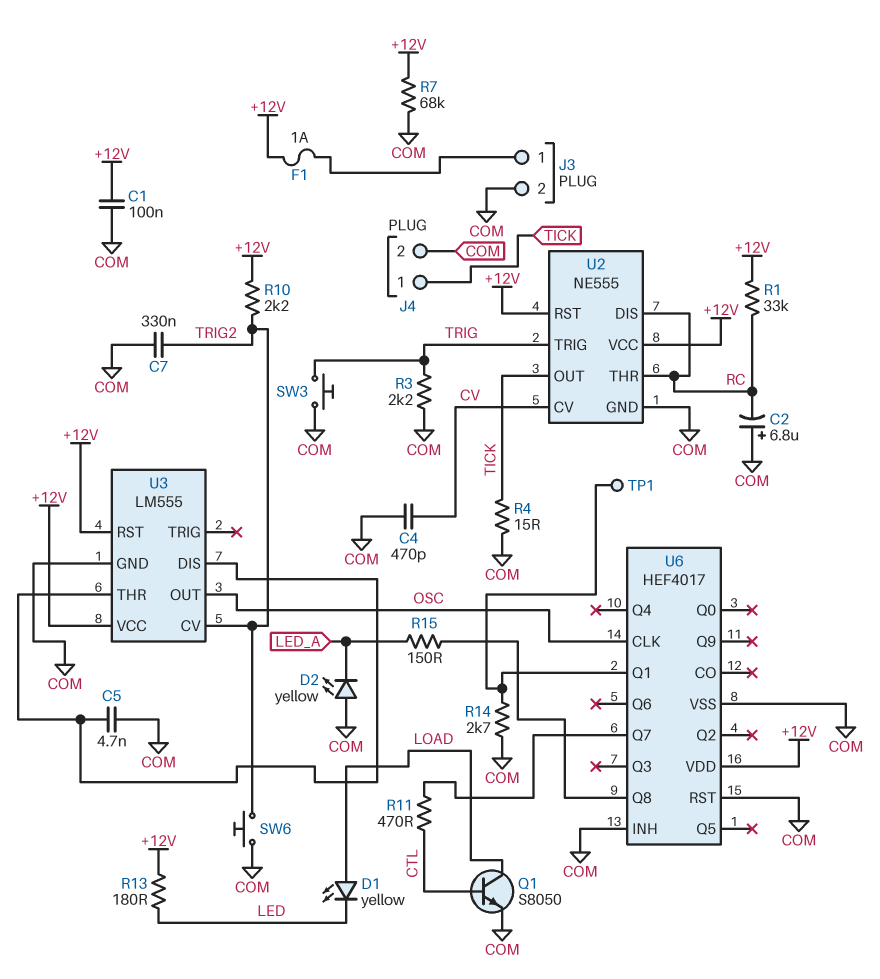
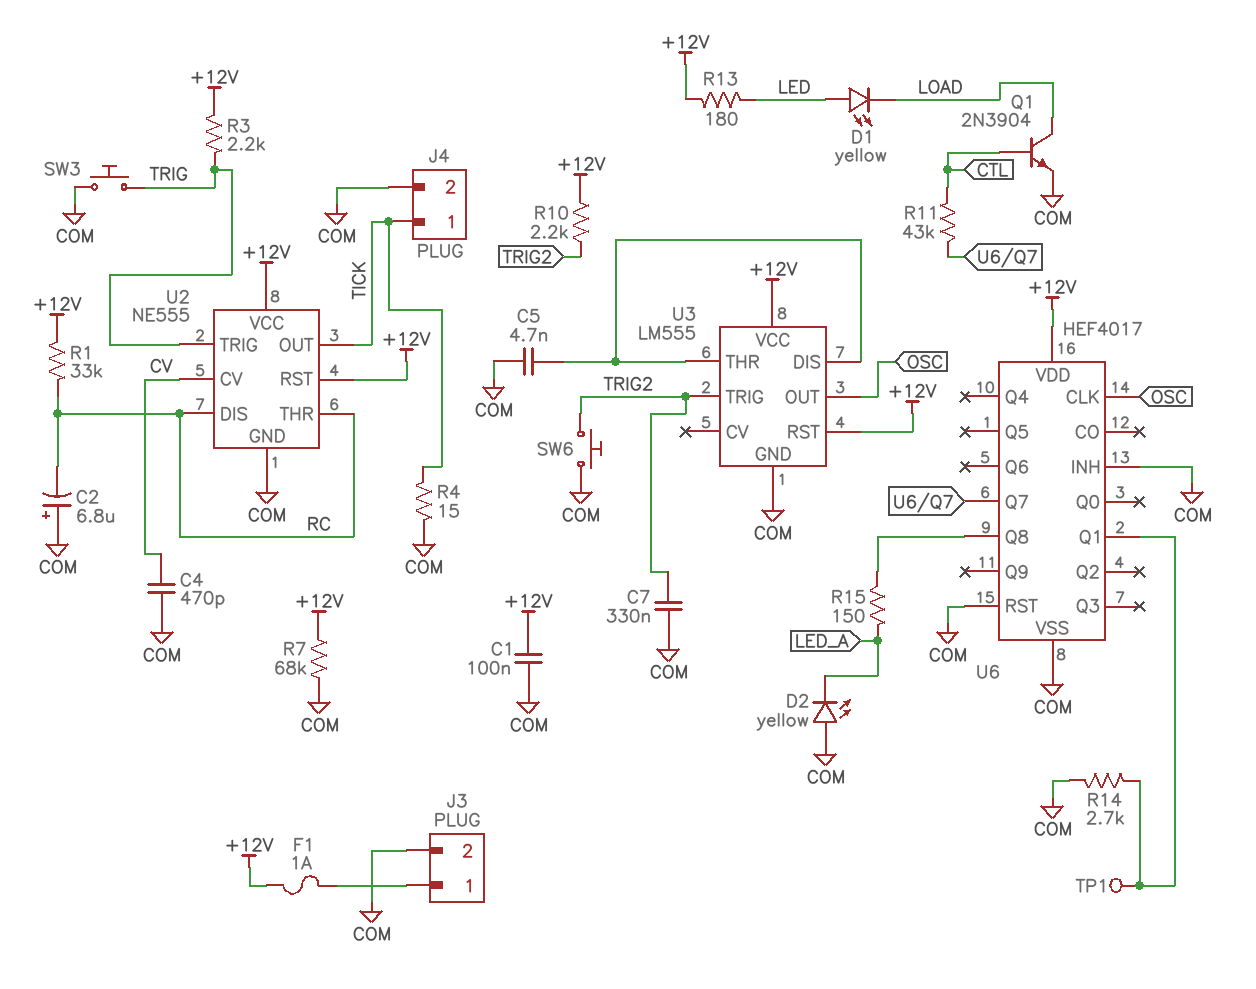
D1: LED yellow (A LOAD, K LED) -> LED yellow (A LED, K LOAD)
Q1: NPN S8050 (B CTL, C LOAD, E COM) -> NPN 2N3904 (B CTL, C LOAD, E COM)
R3: 2.2k (COM, TRIG) -> 2.2k (+12V, TRIG)
R11: 470 (CTL, U6/Q7) -> 43k (CTL, U6/Q7)
U3 pin CV: TRIG2 -> none
U3 pin TRIG: none -> TRIG2

